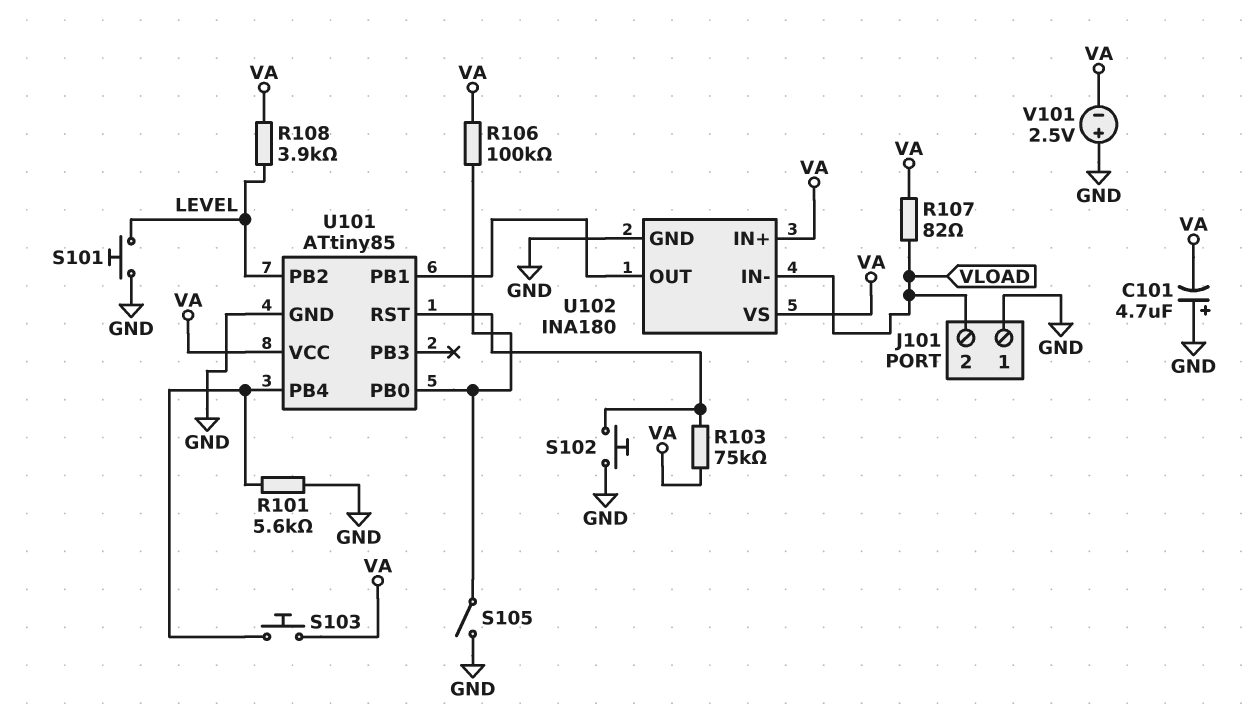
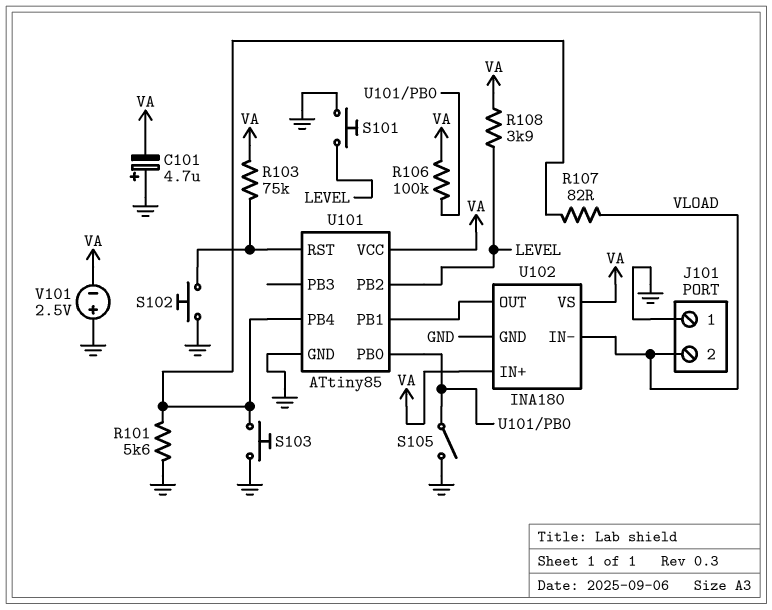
R107: 82 (VA, VLOAD) -> 82 (U101/PB4, VLOAD)
S103: button (U101/PB4, VA) -> button (GND, U101/PB4)

